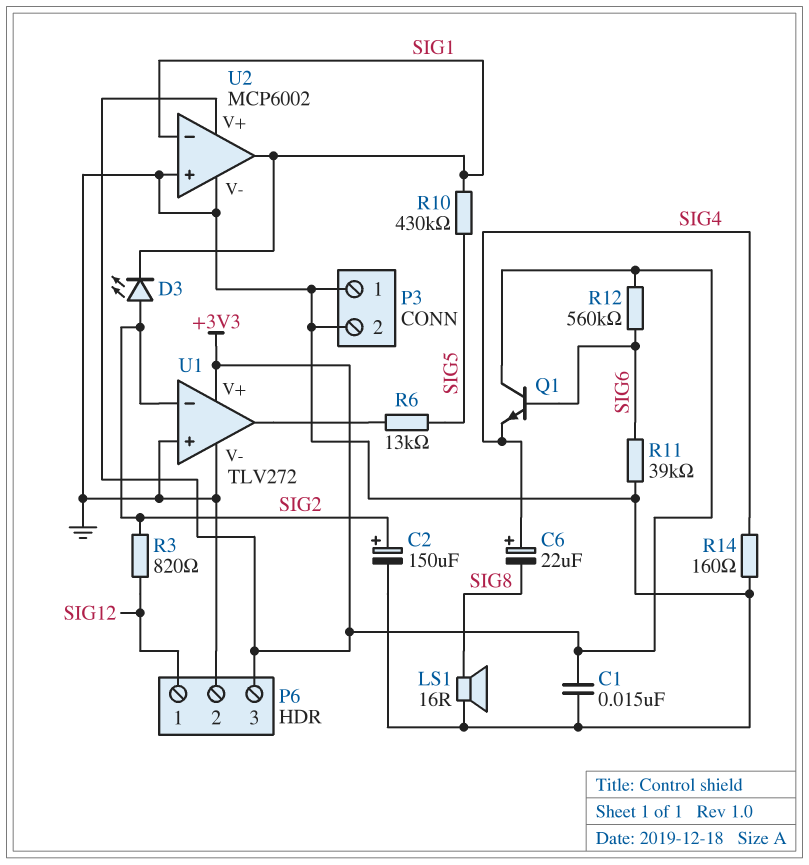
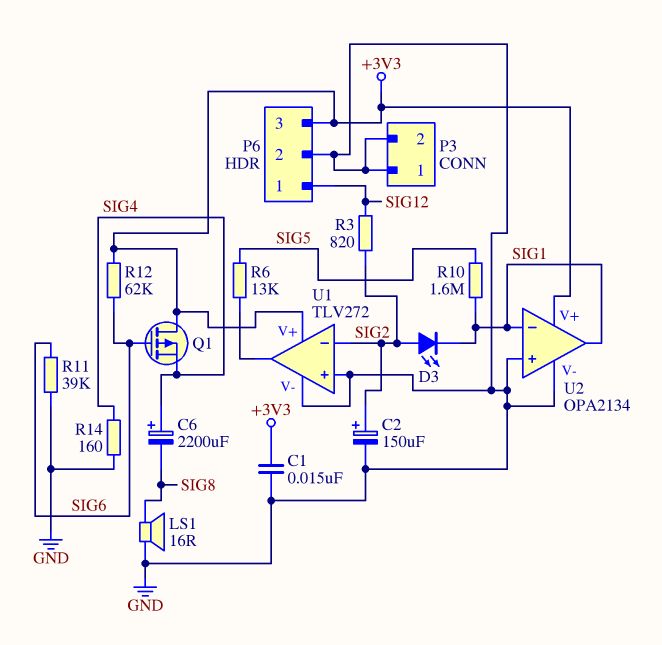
C6: 22uF (plus SIG4, minus SIG8) -> 2200uF (plus SIG4, minus SIG8)
Q1: NPN (B SIG6, C +3V3, E SIG4) -> PMOS (G SIG6, D +3V3, S SIG4)
R10: 430k (SIG1, SIG5) -> 1.6M (SIG1, SIG5)
R12: 560k (+3V3, SIG6) -> 62k (+3V3, SIG6)
U2: MCP6002 -> OPA2134

